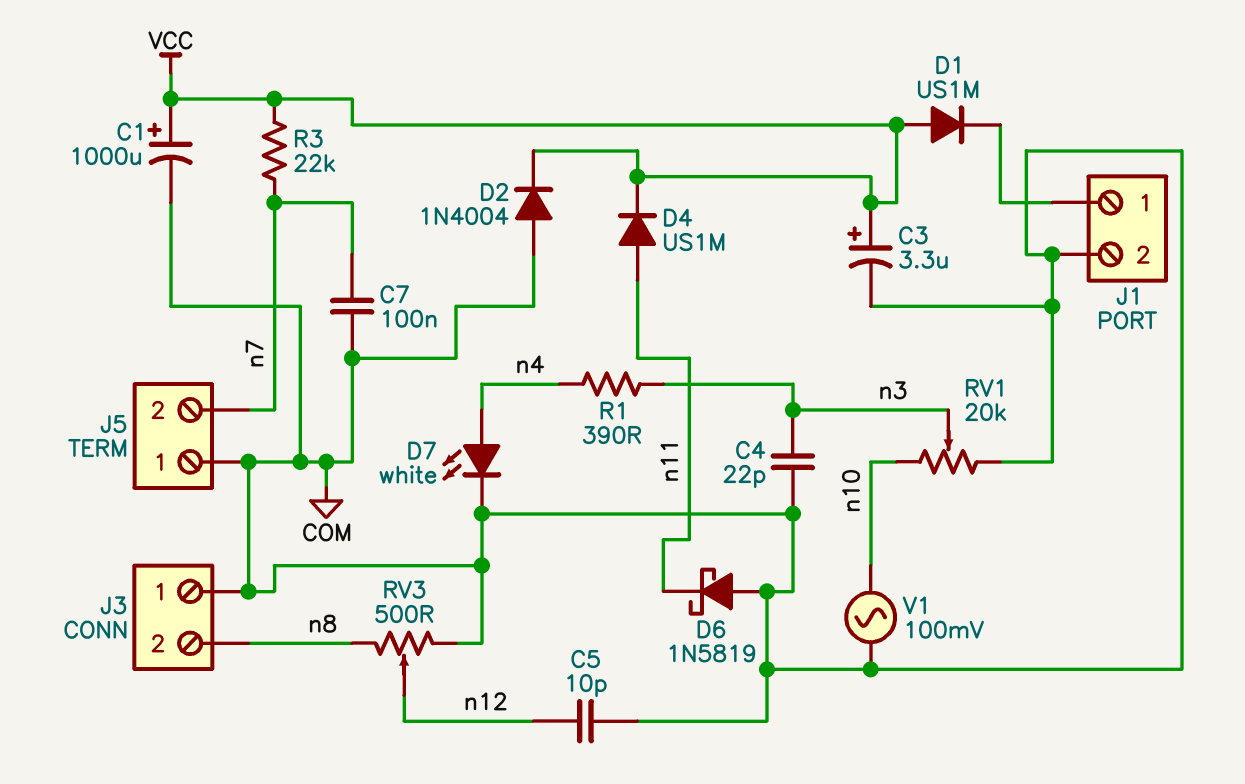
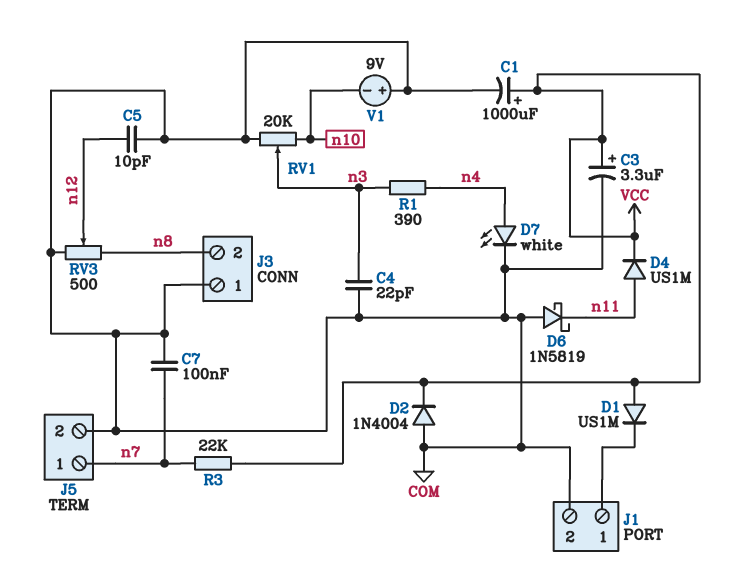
J5 pin 1: COM -> n7
J5 pin 2: n7 -> COM
V1: AC 100mV (COM, n10) -> 9V (plus COM, minus n10)

